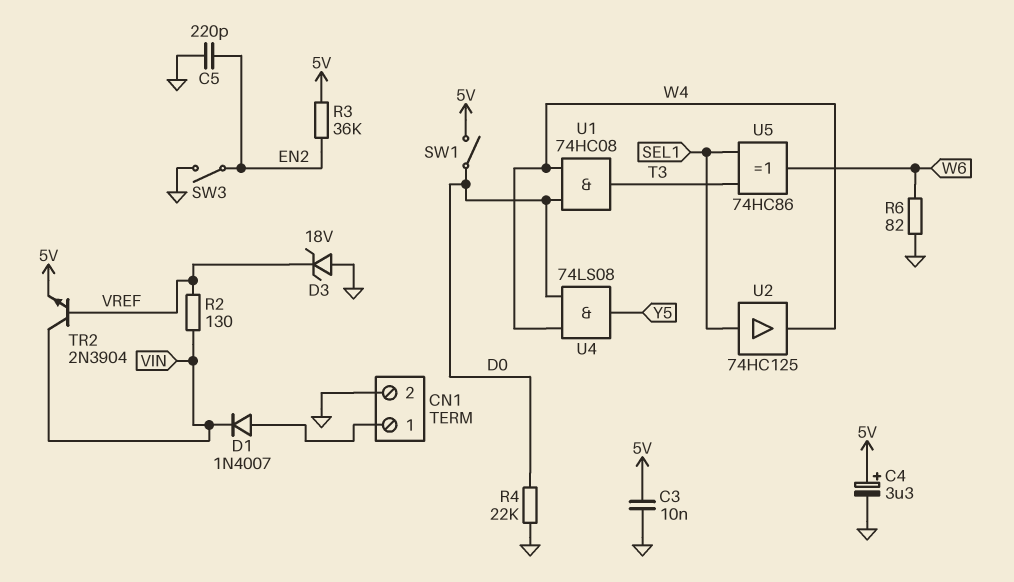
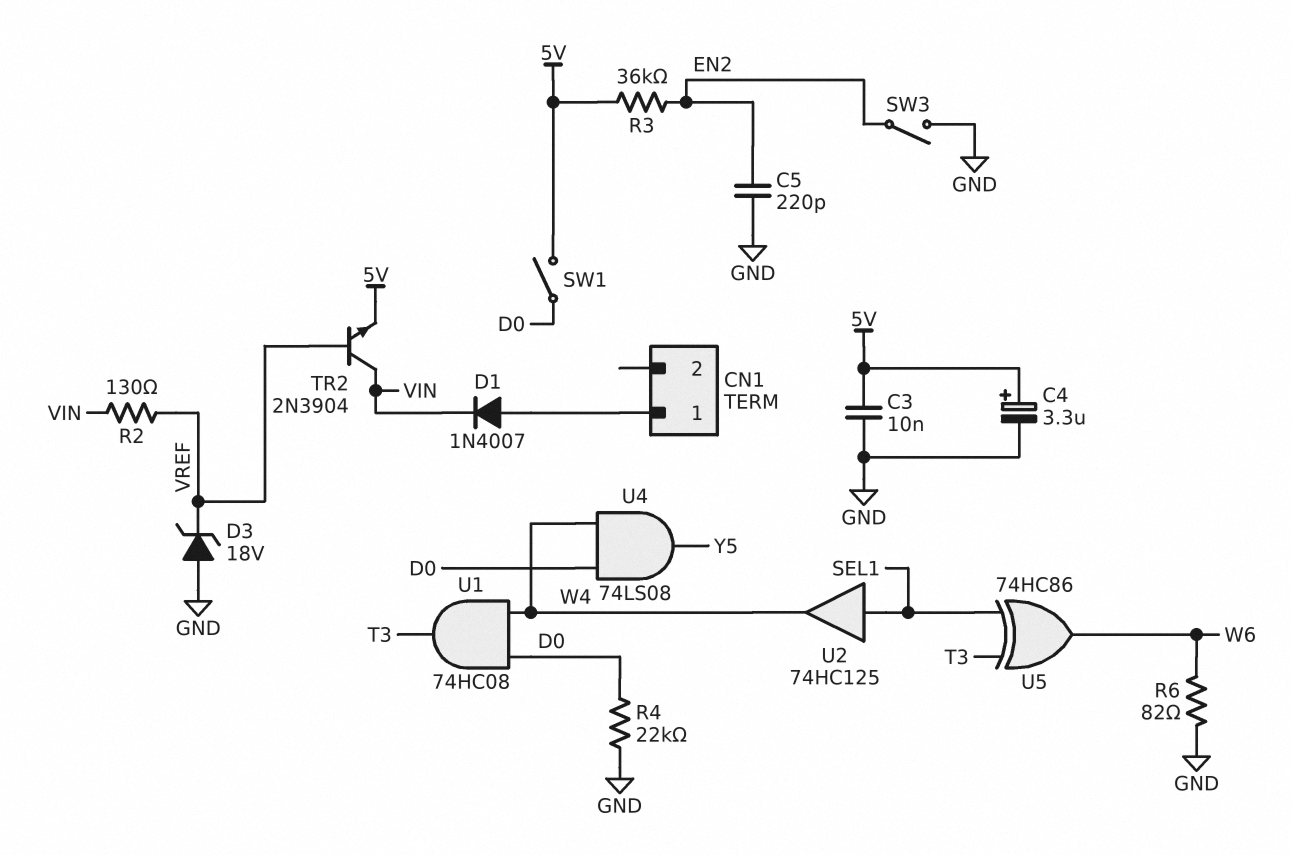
CN1 pin 2: GND -> none

